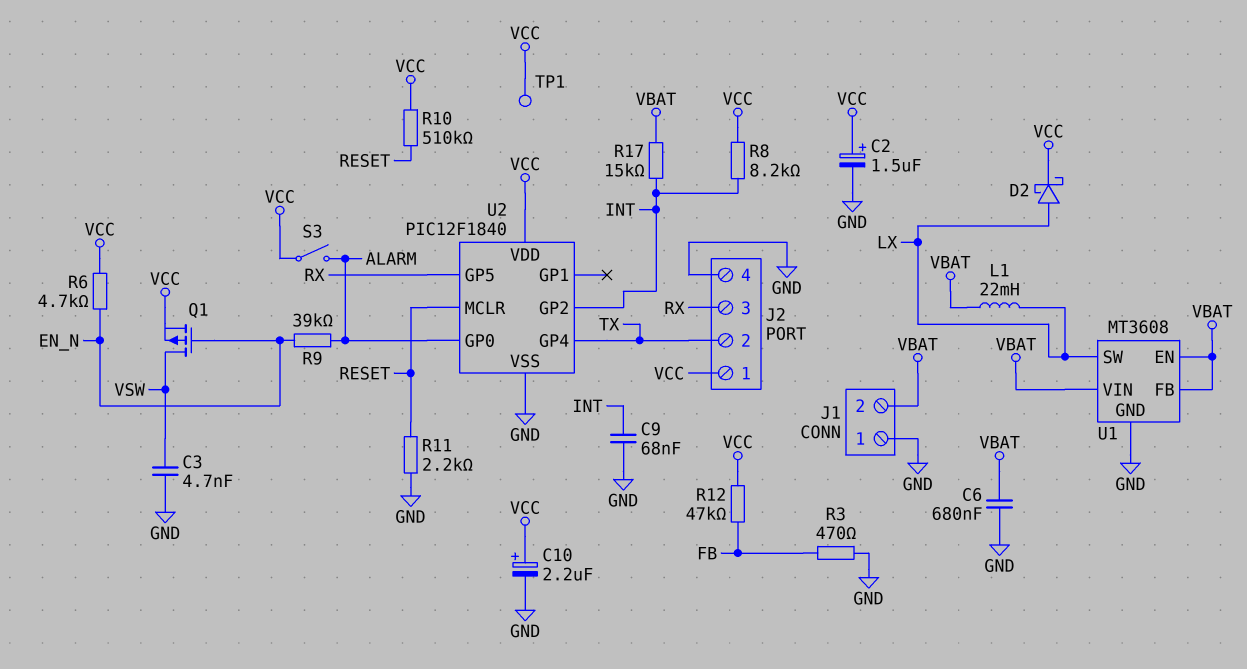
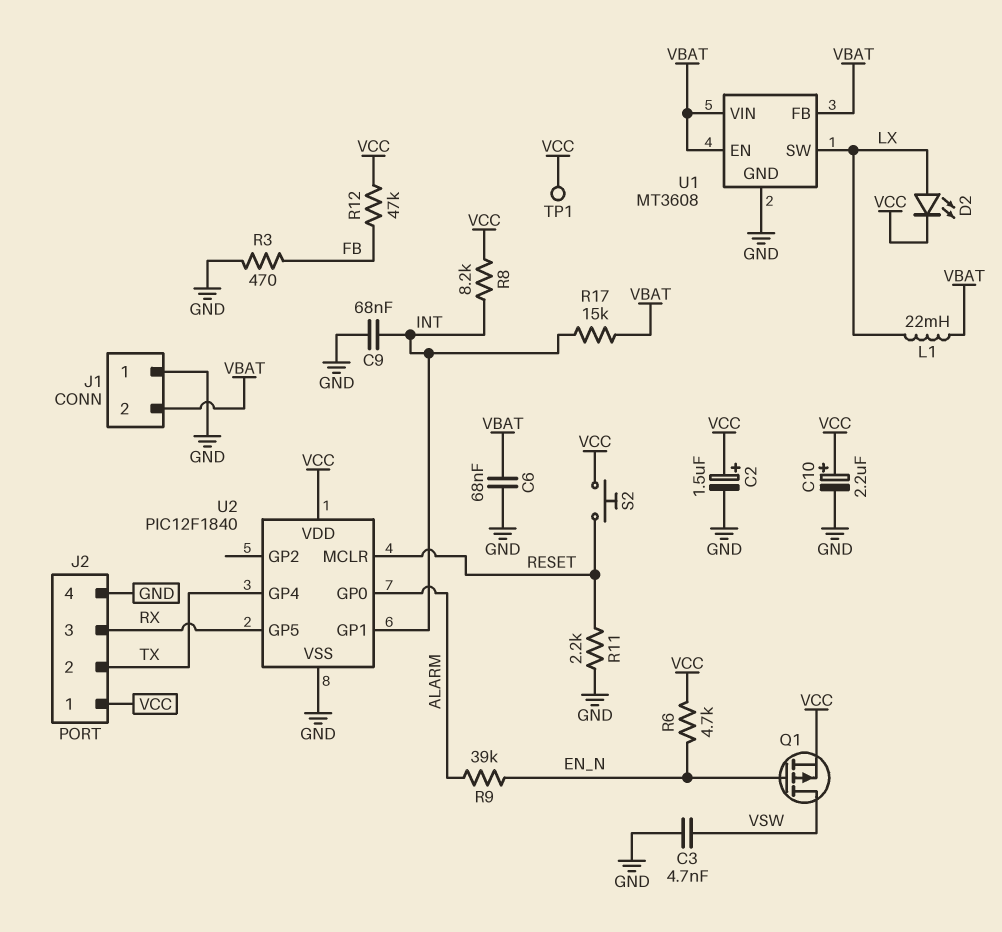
C6: 680nF (GND, VBAT) -> 68nF (GND, VBAT)
D2: schottky (A LX, K VCC) -> LED (A LX, K VCC)
R10: 510k (RESET, VCC) -> none
S2: none -> button (RESET, VCC)
S3: switch (ALARM, VCC) -> none
U2 pin GP1: none -> INT
U2 pin GP2: INT -> none

